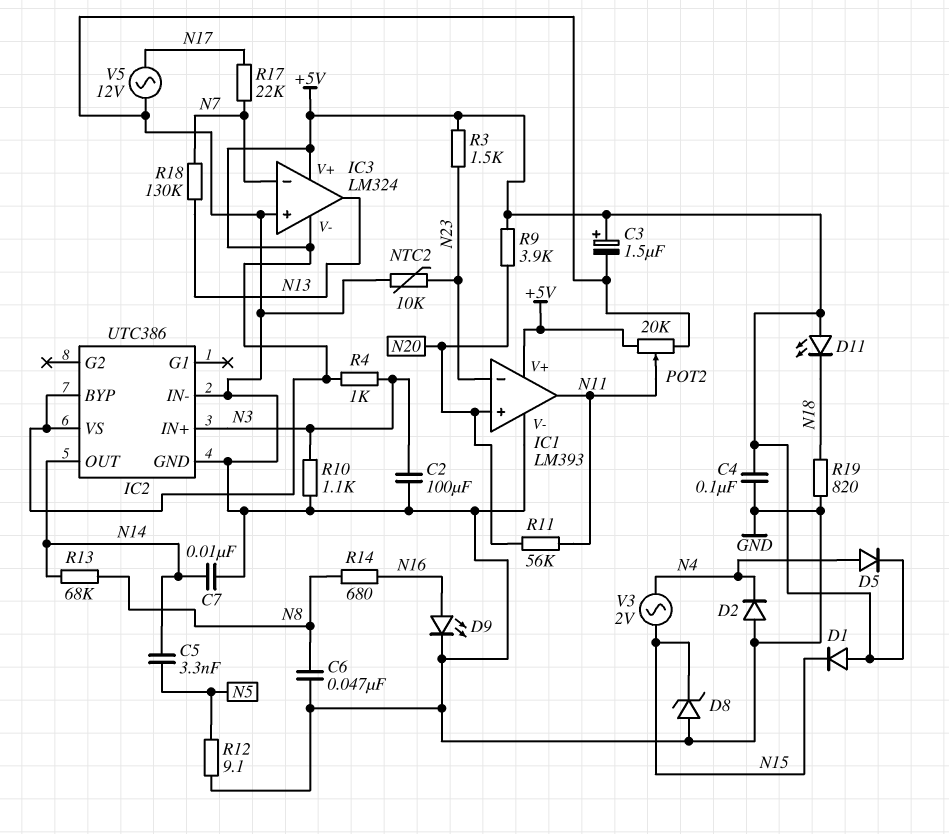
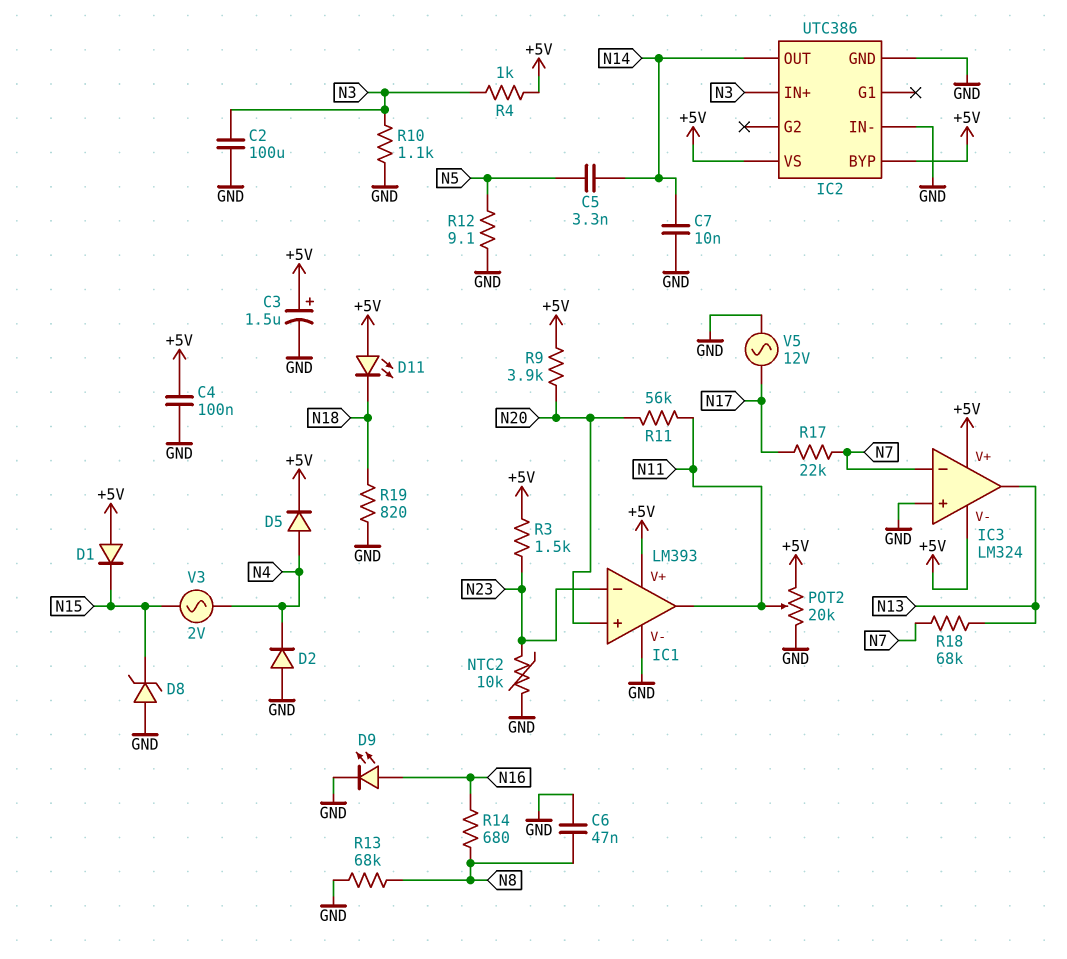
R13: 68k (N8, N14) -> 68k (GND, N8)
R18: 130k (N7, N13) -> 68k (N7, N13)

